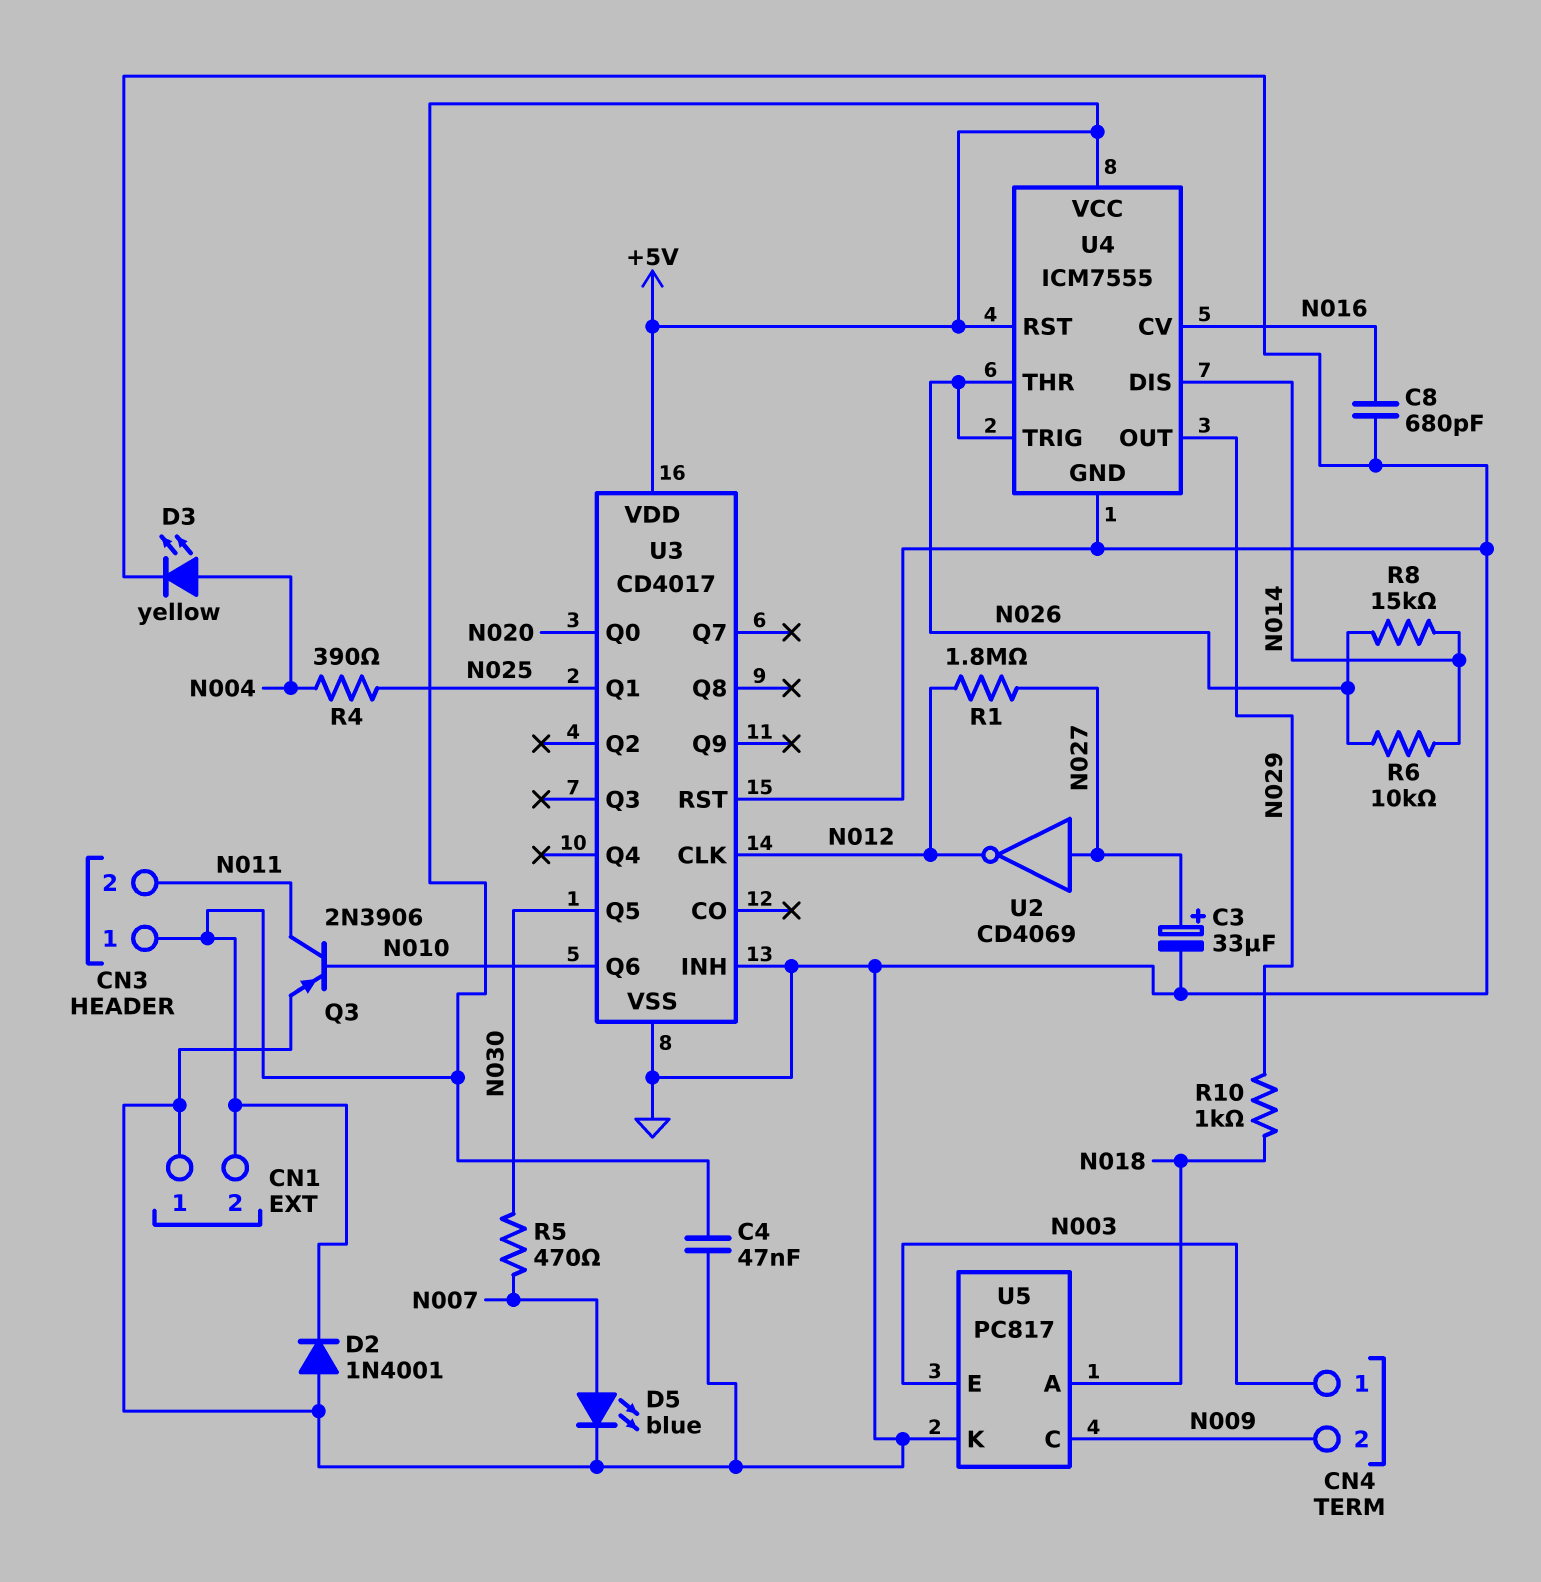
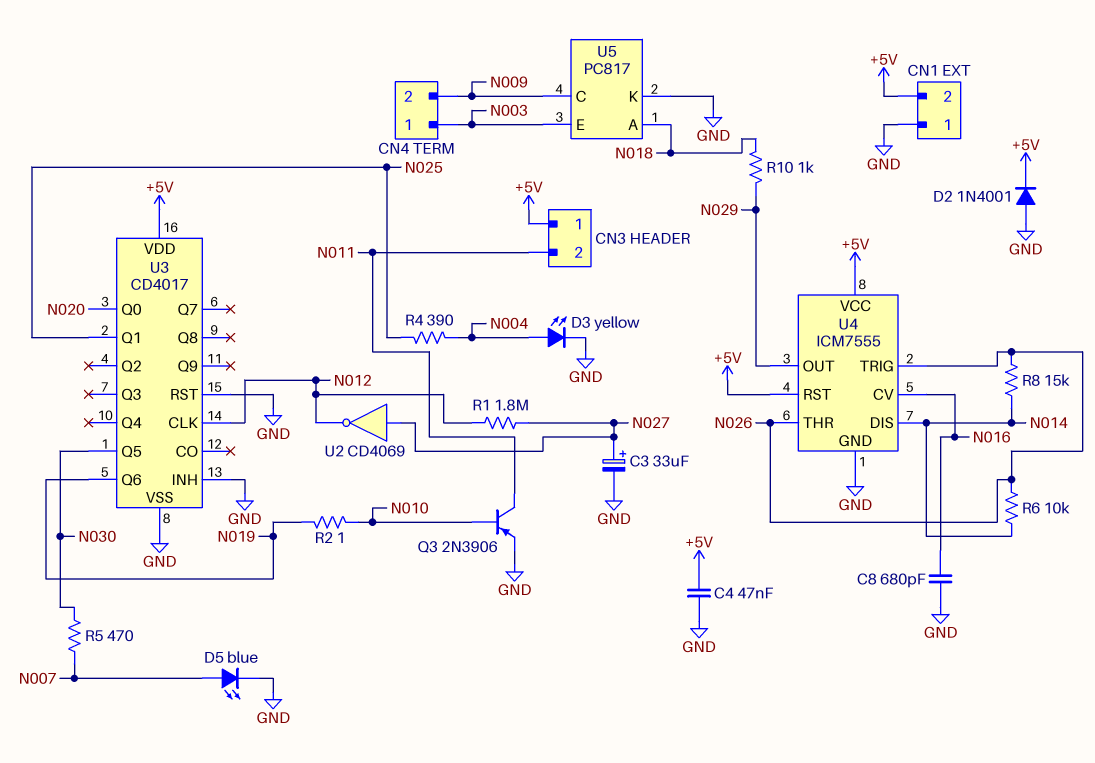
R2: none -> 1 (N010, N019)
U3 pin Q6: N010 -> N019

